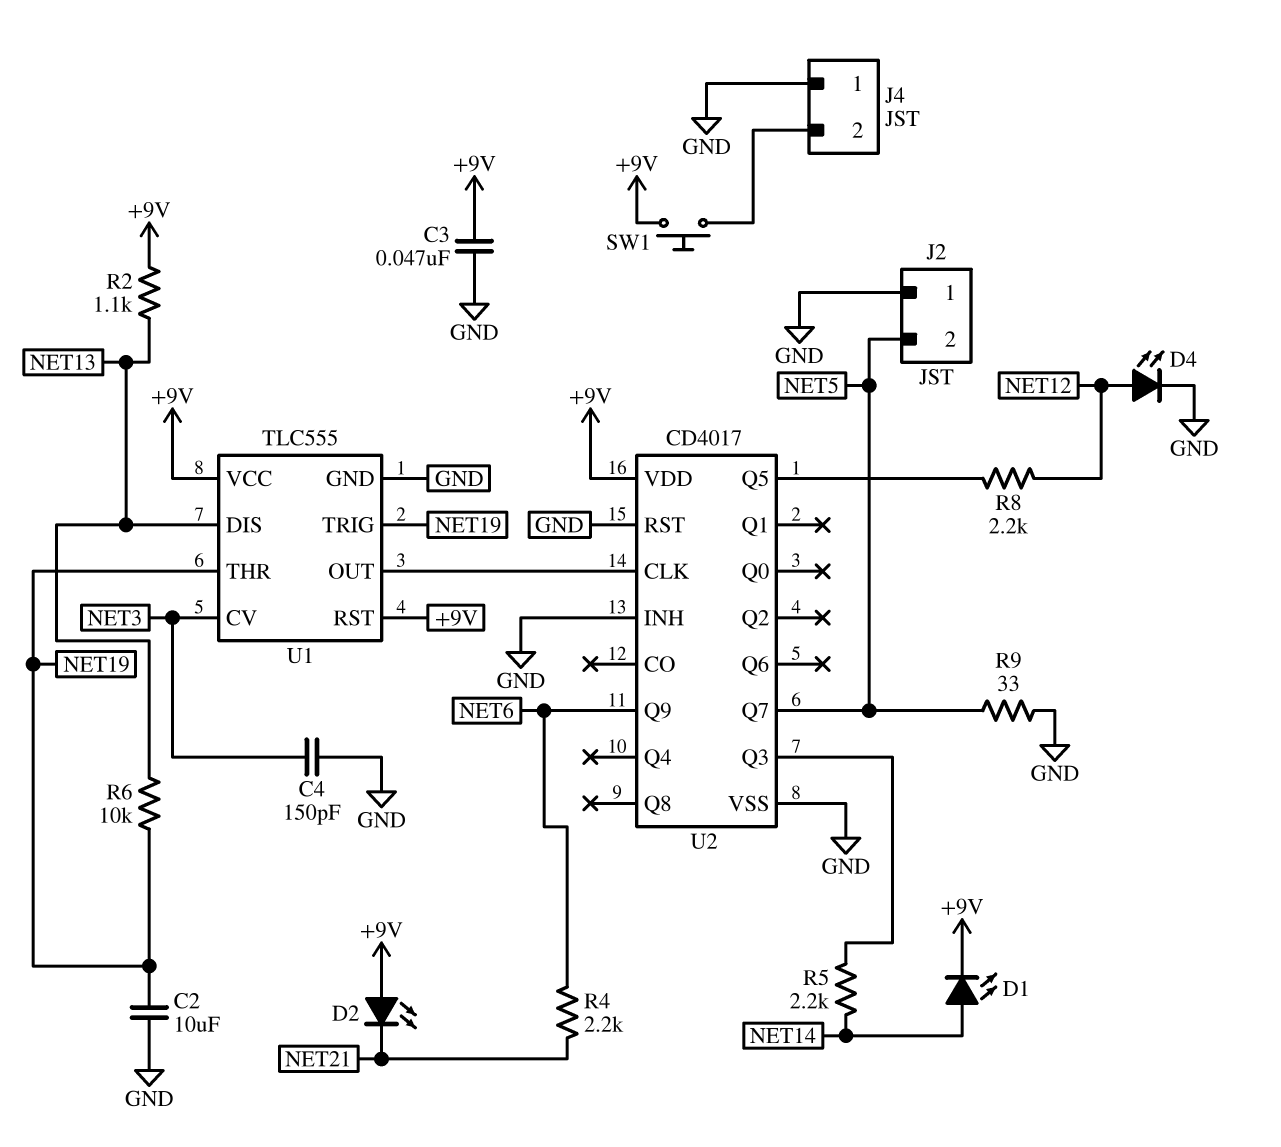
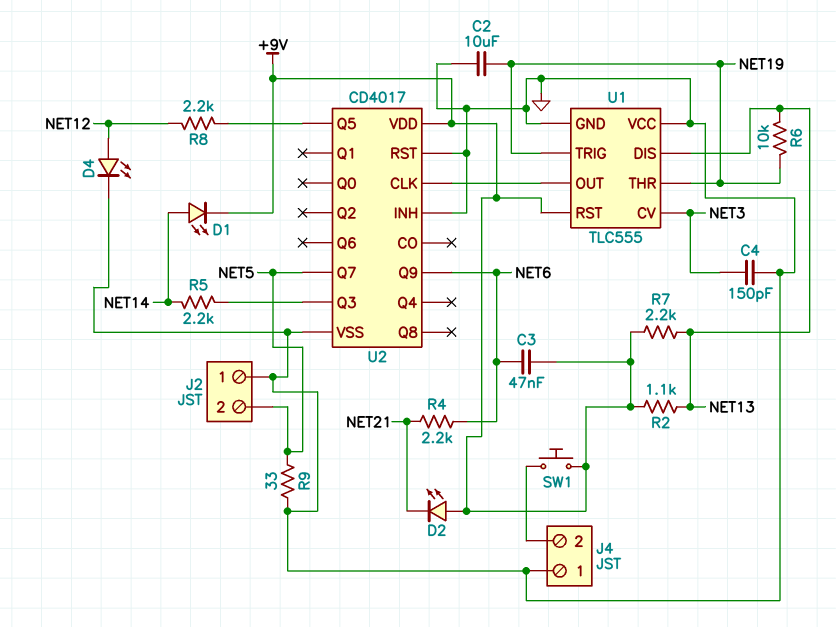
C3: 47nF (+9V, GND) -> 47nF (+9V, NET6)
R7: none -> 2.2k (+9V, NET13)
U1 pin VCC: +9V -> GND

